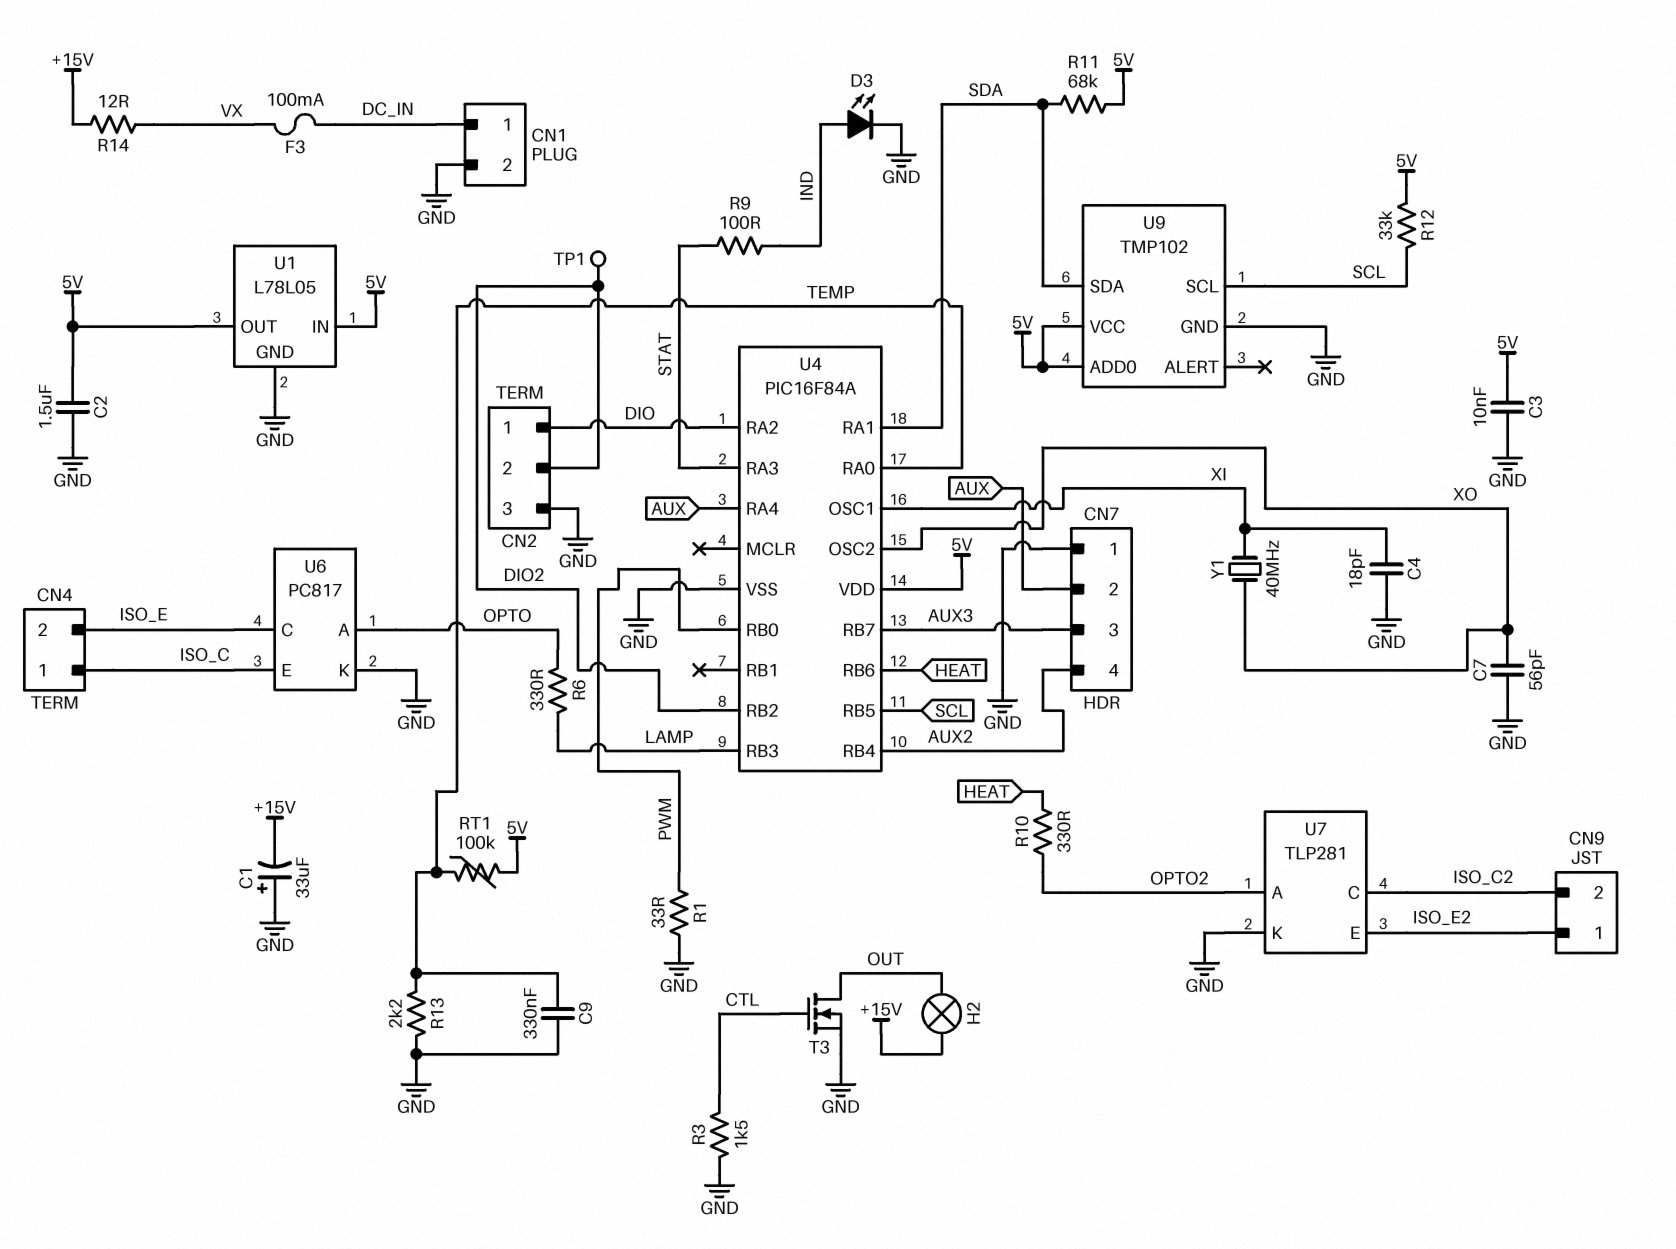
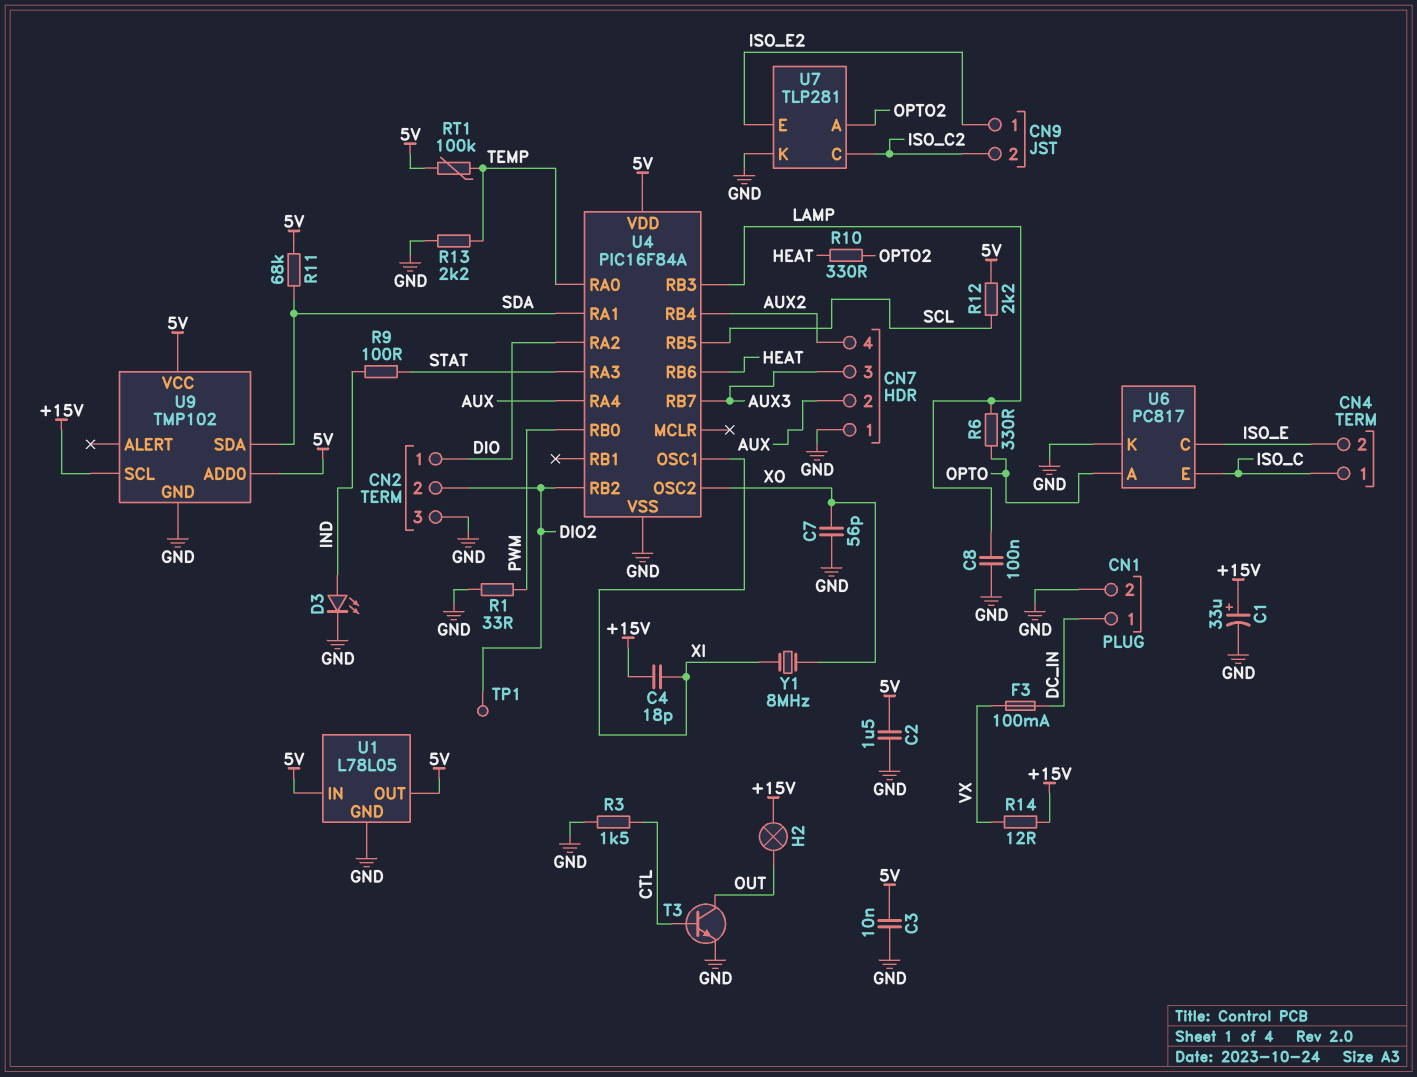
C1: 33uF (plus GND, minus +15V) -> 33uF (plus +15V, minus GND)
C4: 18pF (GND, XI) -> 18pF (+15V, XI)
C8: none -> 100nF (GND, LAMP)
C9: 330nF (GND, TEMP) -> none
R12: 33k (5V, SCL) -> 2.2k (5V, SCL)
T3: NMOS (G CTL, D OUT, S GND) -> NPN (B CTL, C OUT, E GND)
U9 pin SCL: SCL -> +15V
Y1: 40MHz (XI, XO) -> 8MHz (XI, XO)

